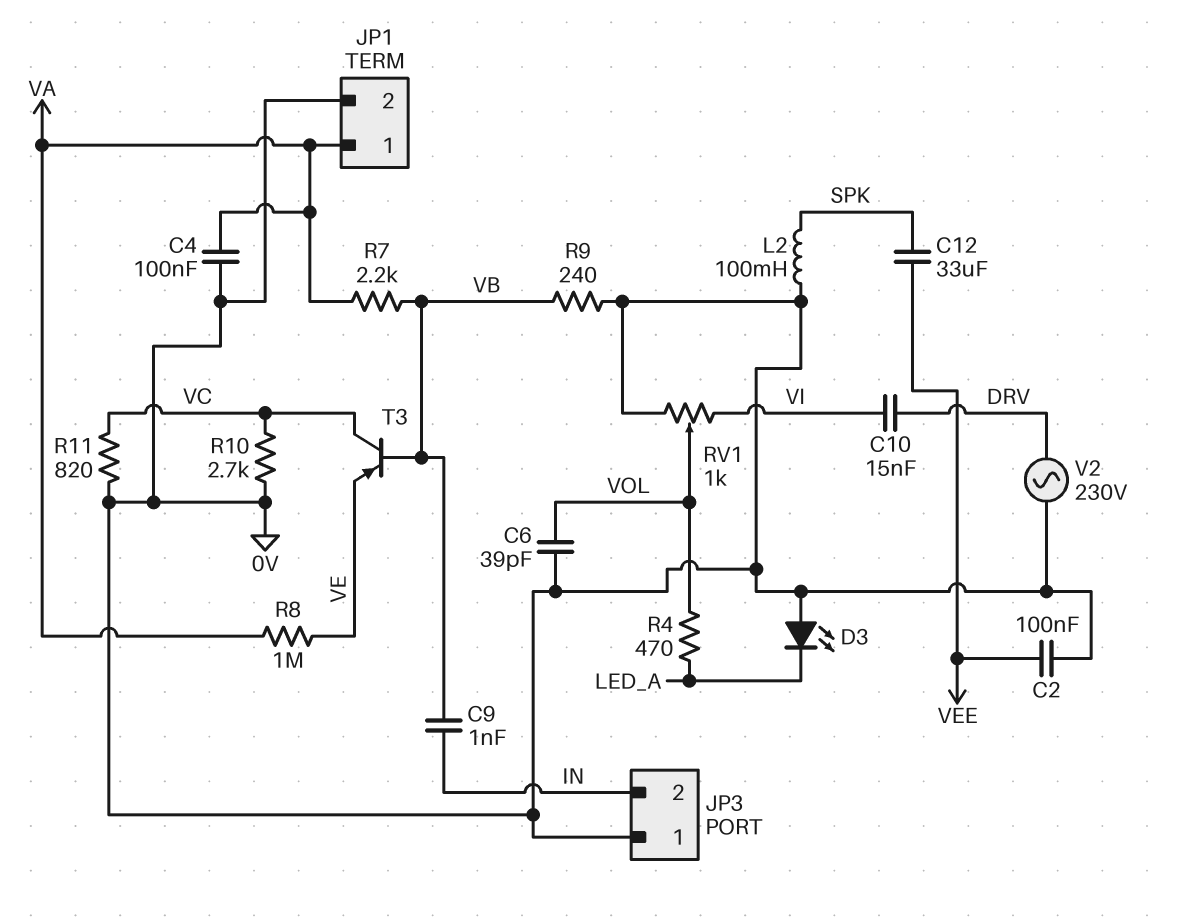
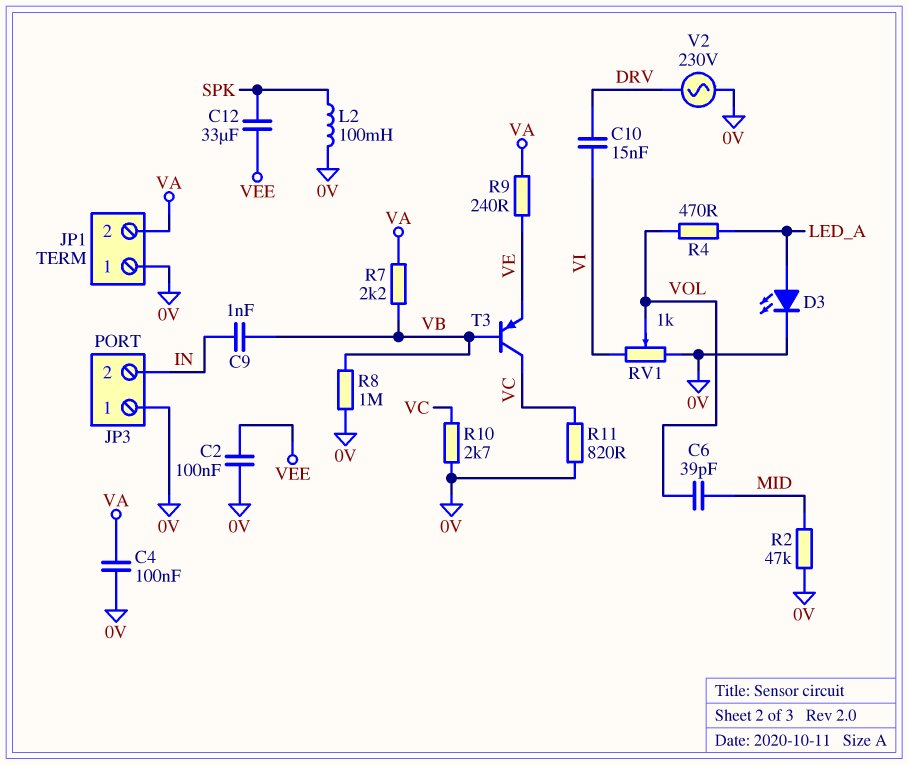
C6: 39pF (0V, VOL) -> 39pF (MID, VOL)
D3: LED (A 0V, K LED_A) -> LED (A LED_A, K 0V)
JP1 pin 1: VA -> 0V
JP1 pin 2: 0V -> VA
R2: none -> 47k (0V, MID)
R8: 1M (VA, VE) -> 1M (0V, VB)
R9: 240 (0V, VB) -> 240 (VA, VE)

